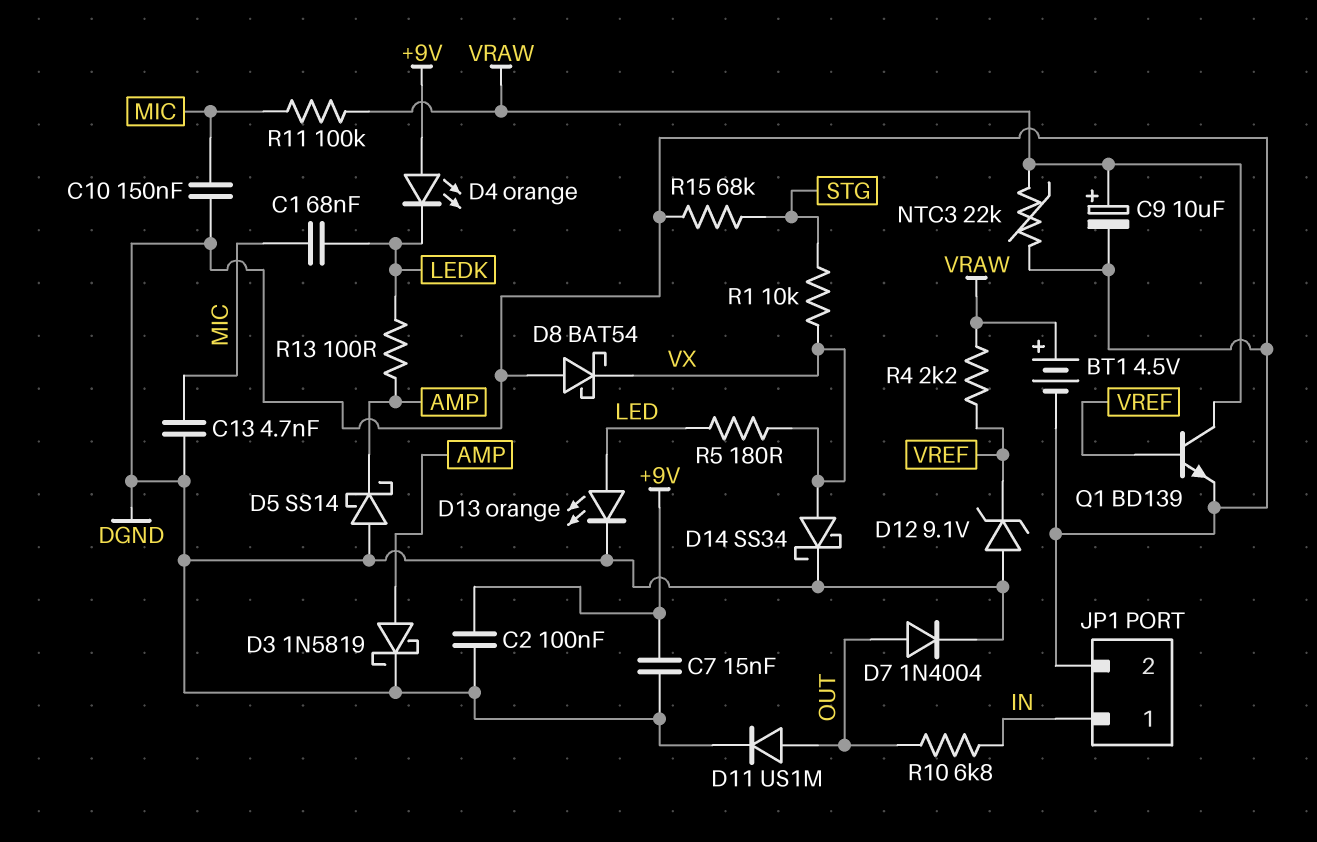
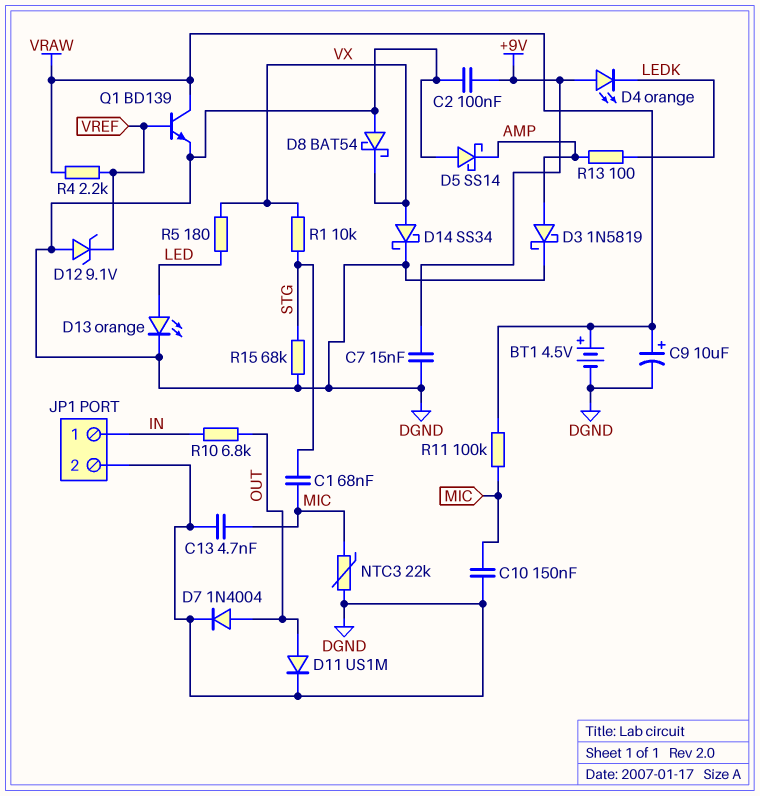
C1: 68nF (LEDK, MIC) -> 68nF (MIC, STG)
NTC3: 22k (DGND, VRAW) -> 22k (DGND, MIC)

